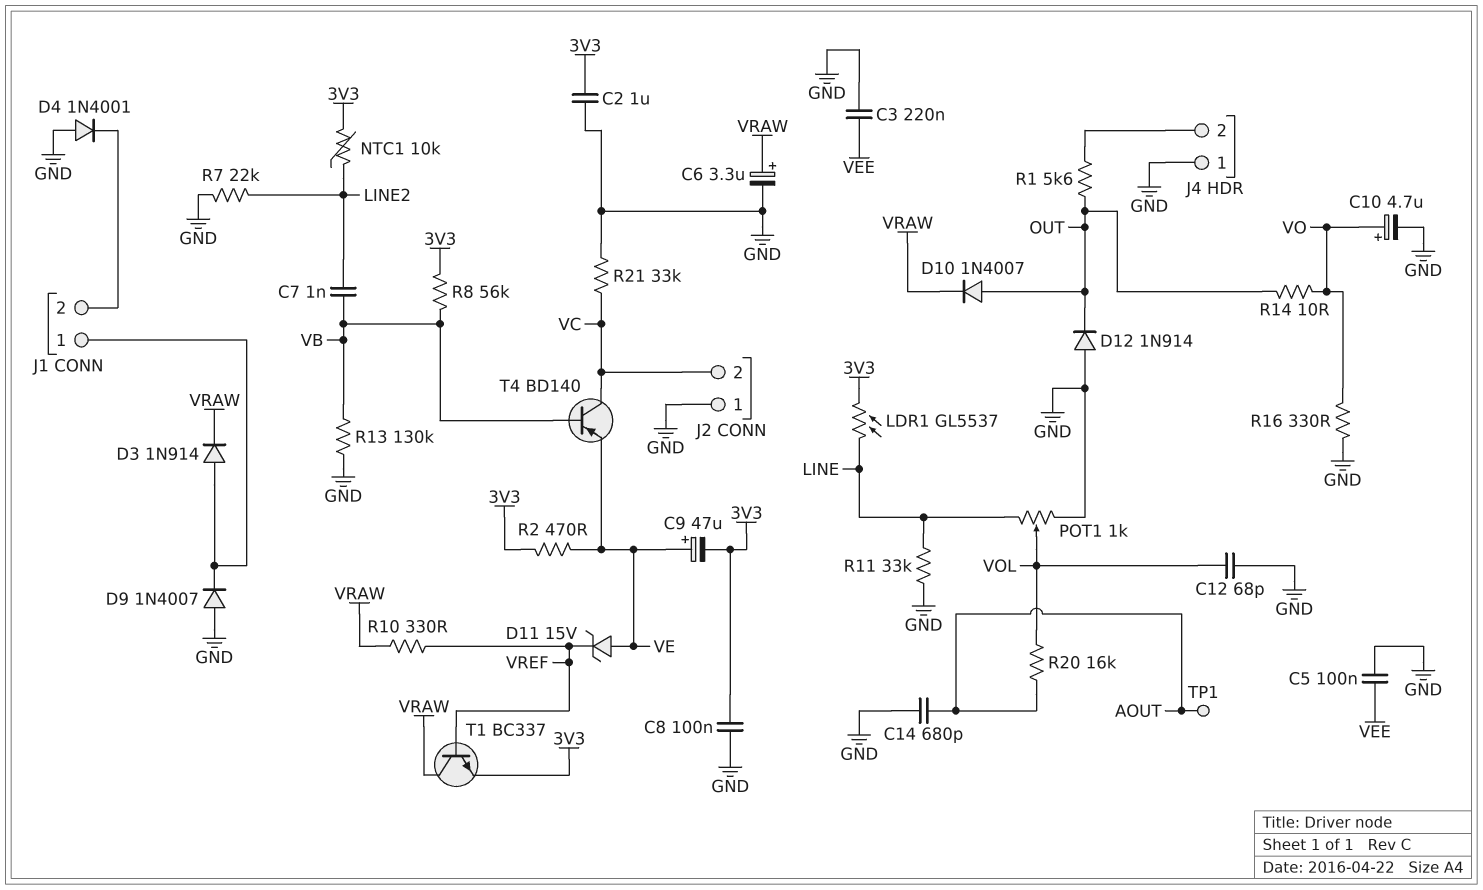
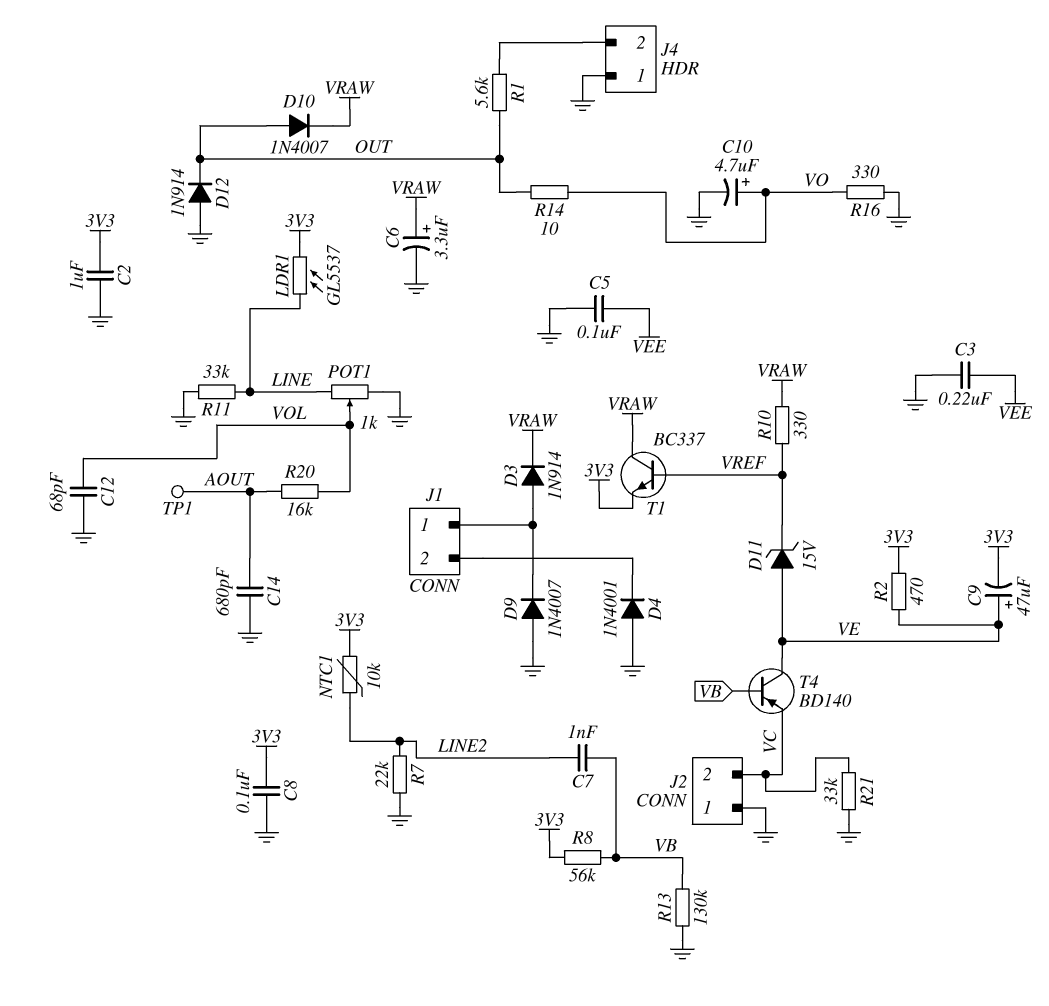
T4: PNP BD140 (B VB, C VC, E VE) -> PNP BD140 (B VB, C VE, E VC)

